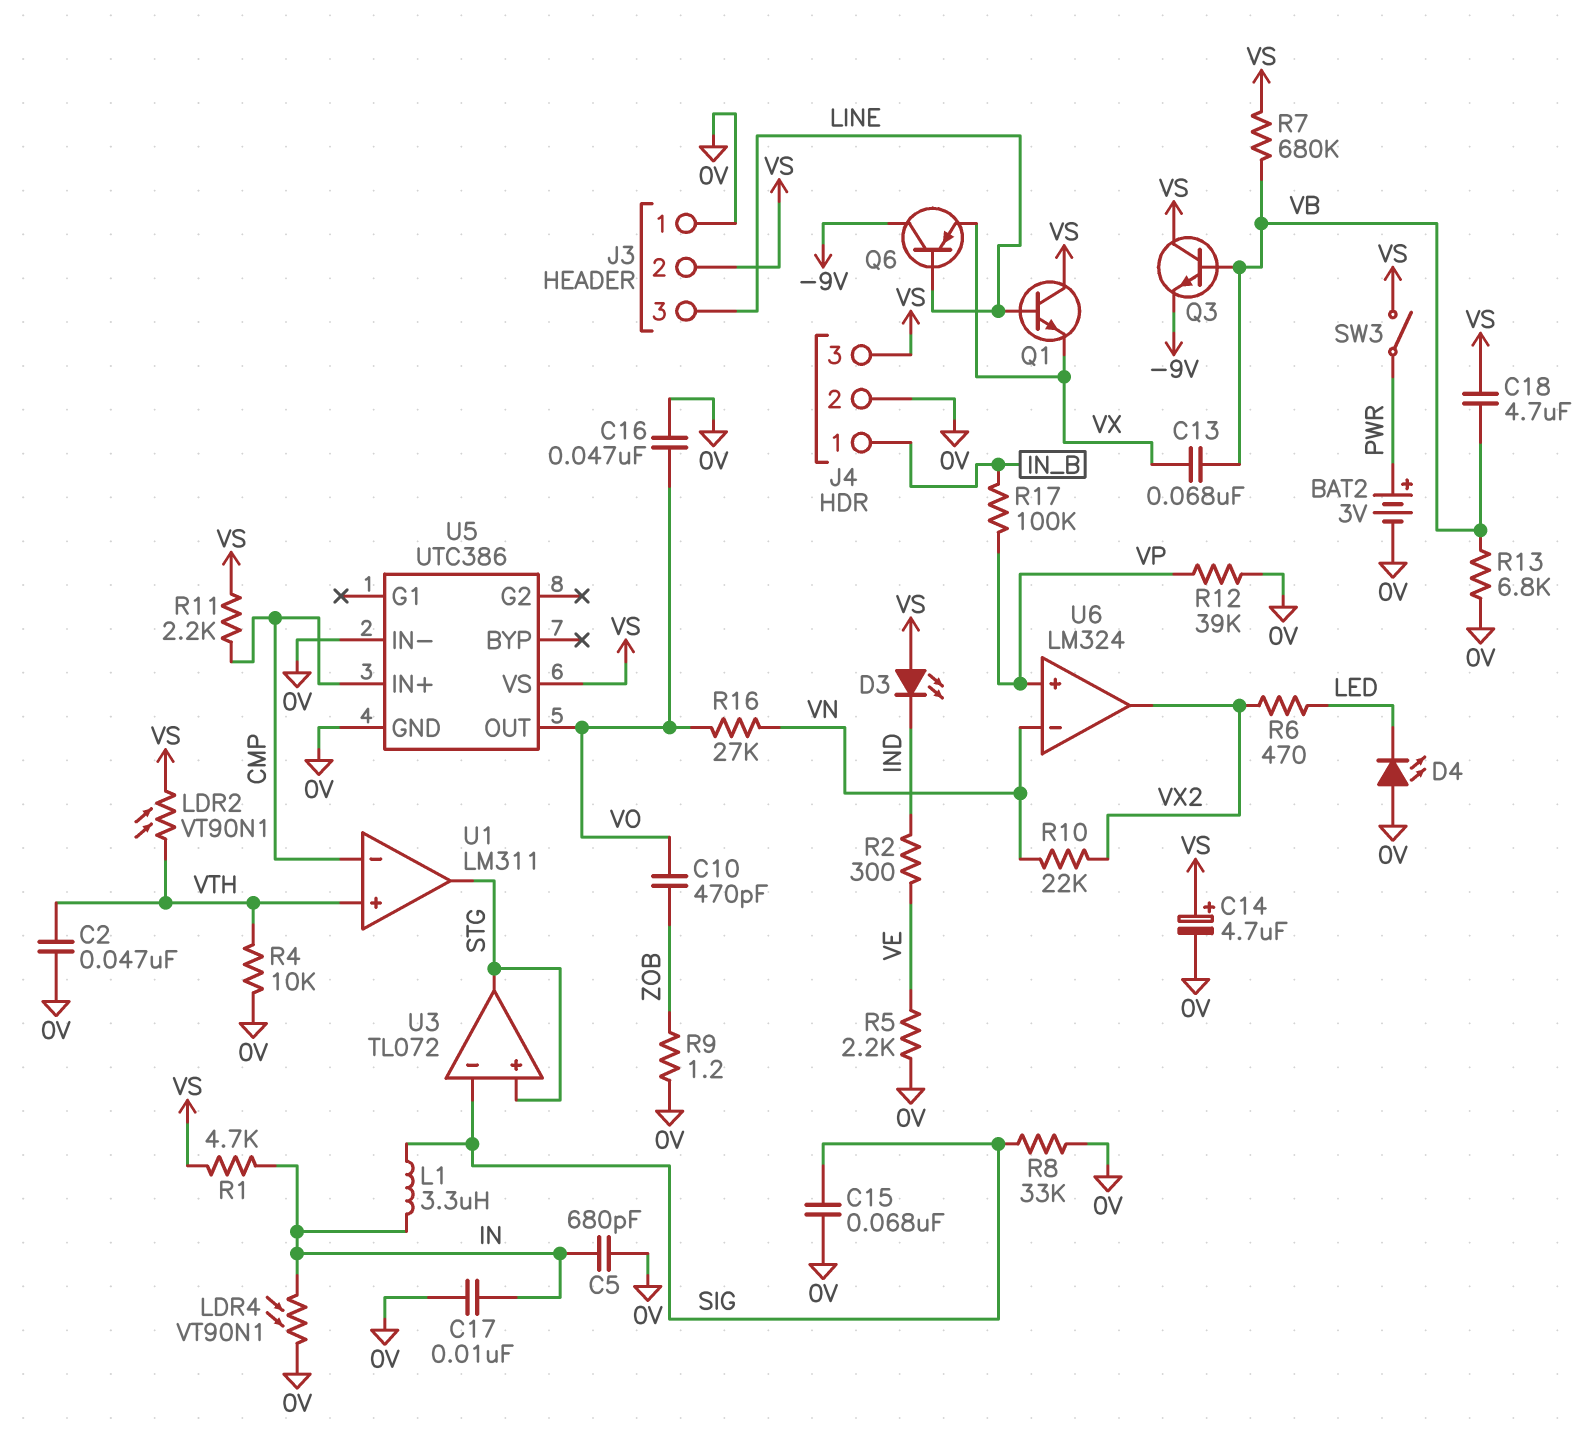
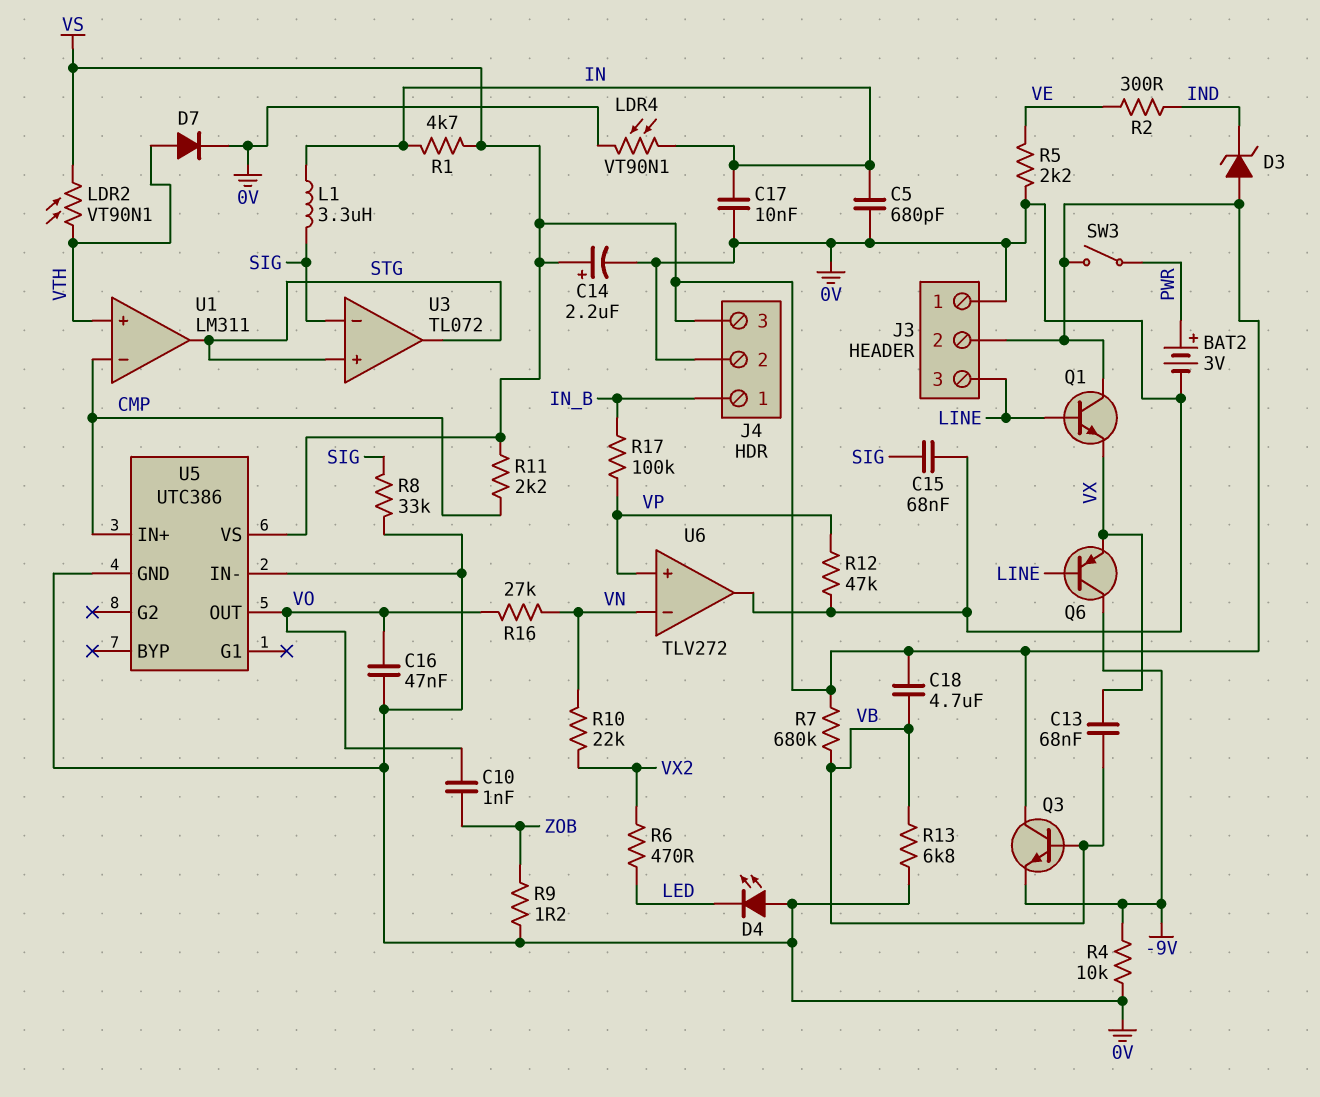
C2: 47nF (0V, VTH) -> none
C10: 470pF (VO, ZOB) -> 1nF (VO, ZOB)
C14: 4.7uF (plus VS, minus 0V) -> 2.2uF (plus VS, minus 0V)
D3: LED (A VS, K IND) -> zener (A VS, K IND)
D7: none -> diode (A VTH, K 0V)
R4: 10k (0V, VTH) -> 10k (-9V, 0V)
R12: 39k (0V, VP) -> 47k (0V, VP)
U6: LM324 -> TLV272
U6 pin out: VX2 -> 0V

